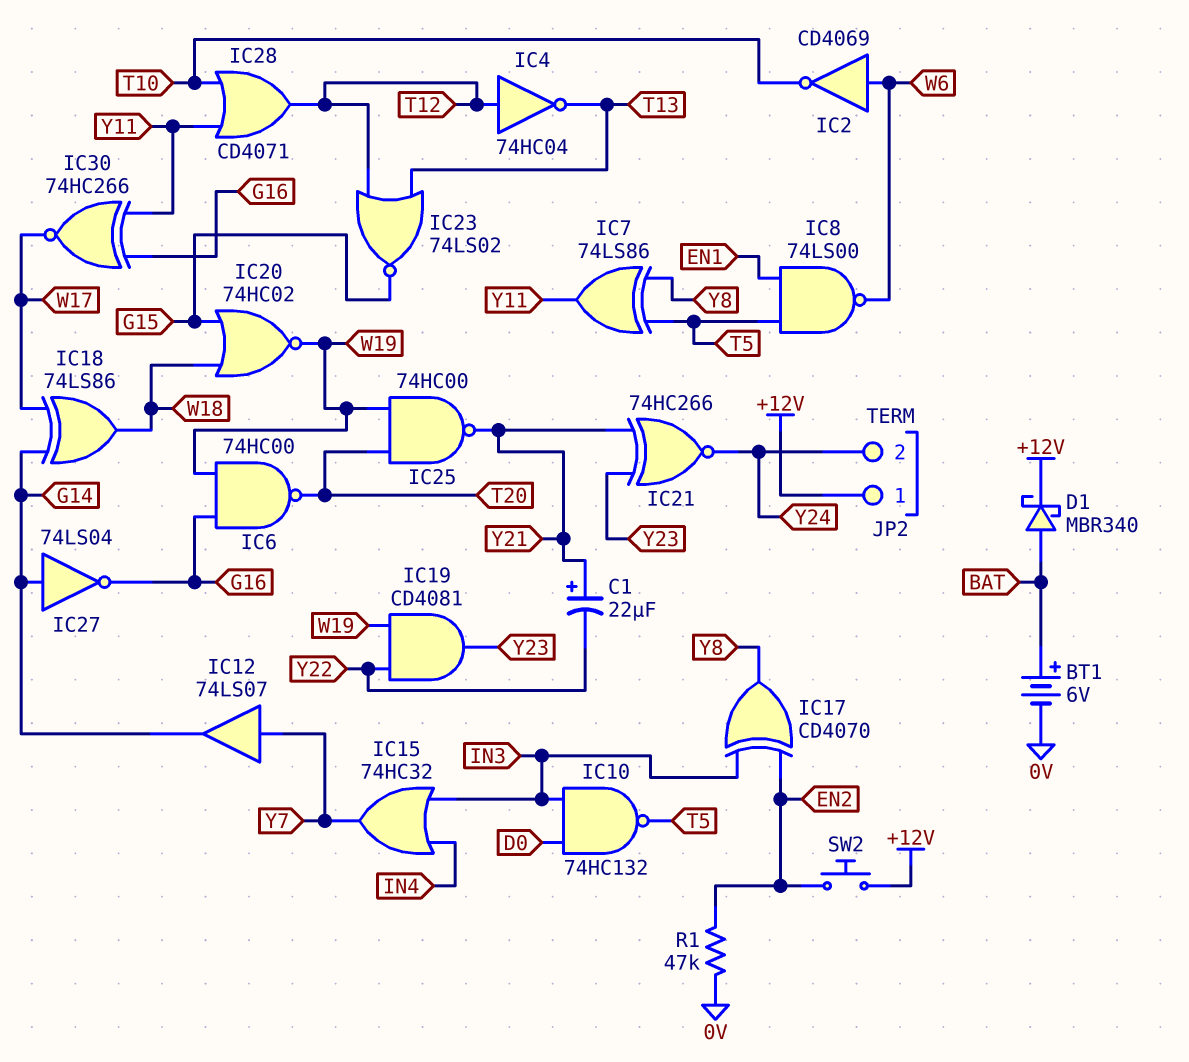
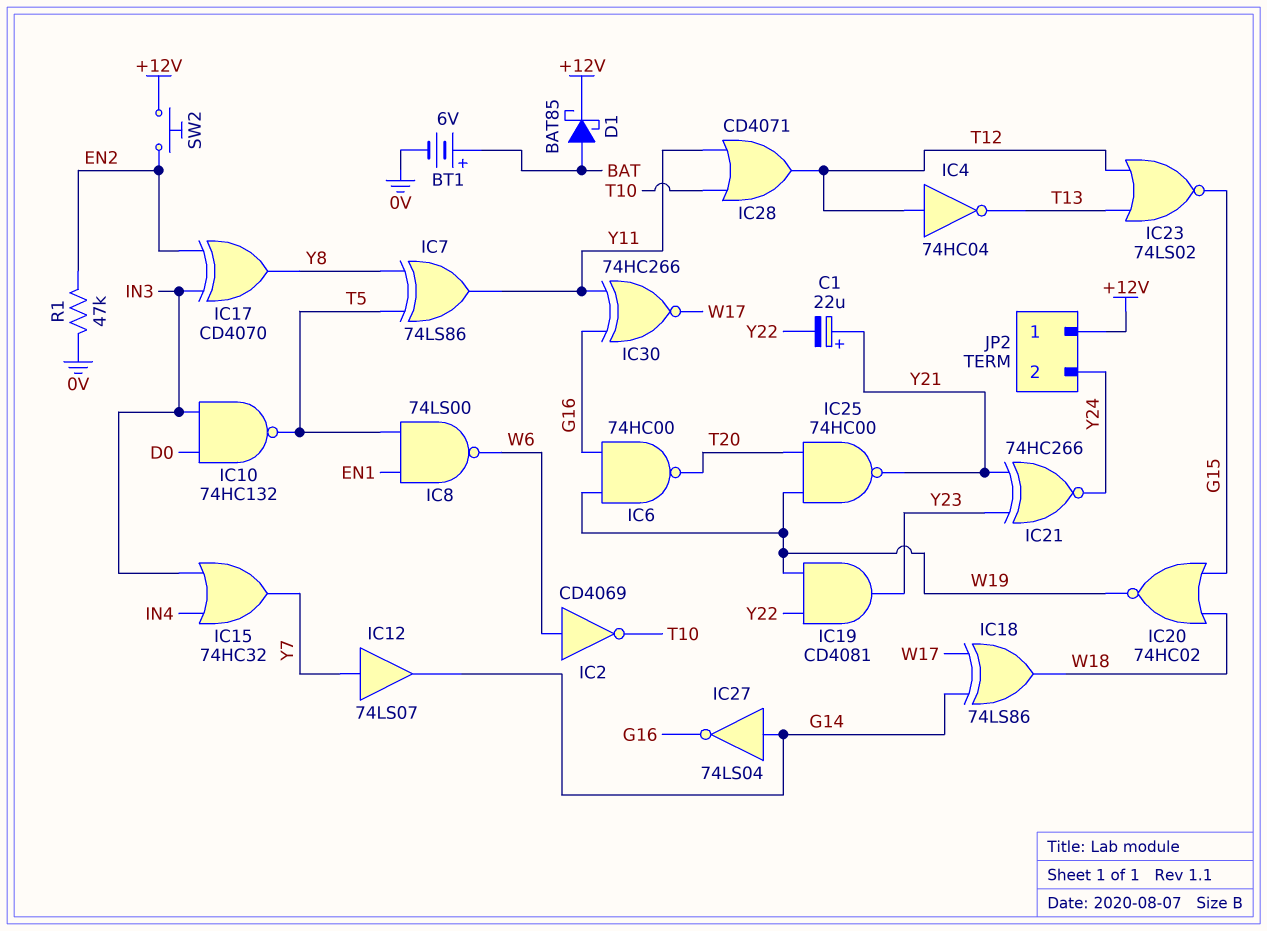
D1: schottky MBR340 (A BAT, K +12V) -> schottky BAT85 (A BAT, K +12V)

